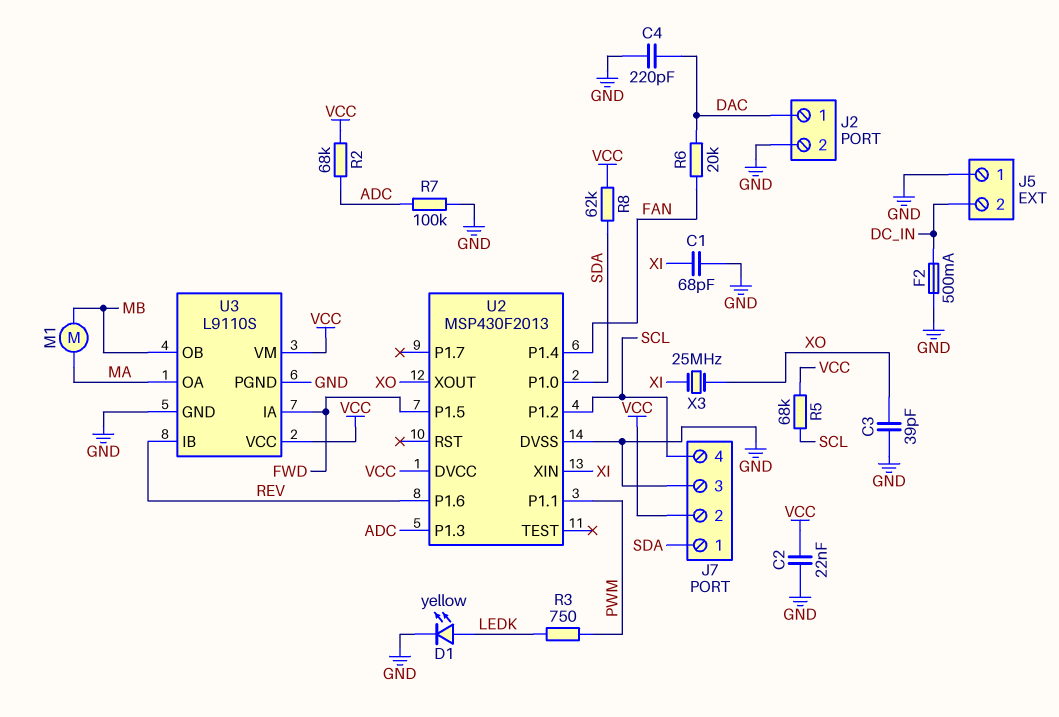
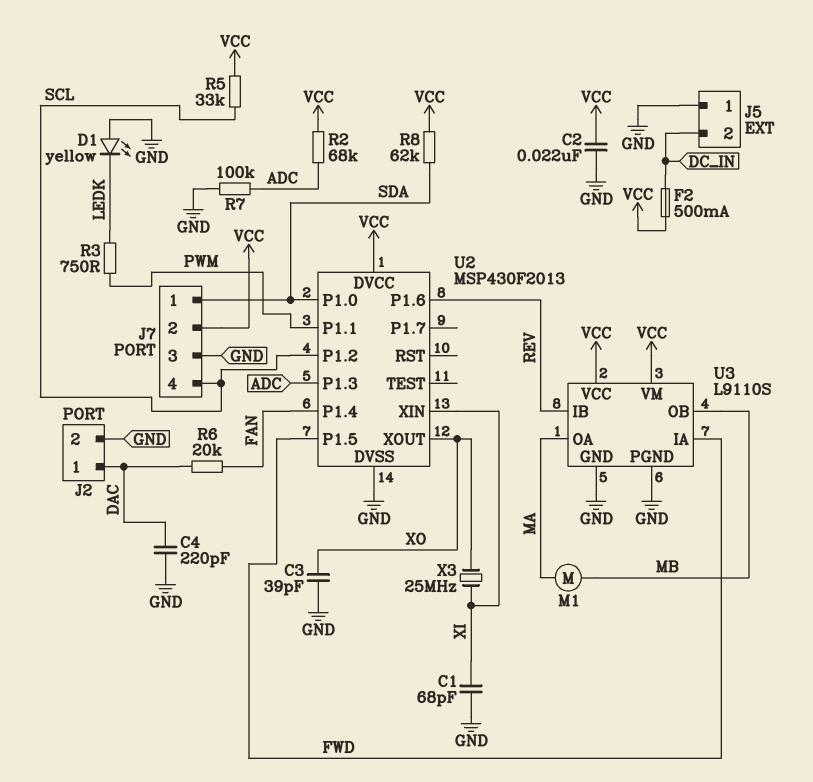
D1: LED yellow (A LEDK, K GND) -> LED yellow (A GND, K LEDK)
F2: 500mA (DC_IN, GND) -> 500mA (DC_IN, VCC)
R5: 68k (SCL, VCC) -> 33k (SCL, VCC)

